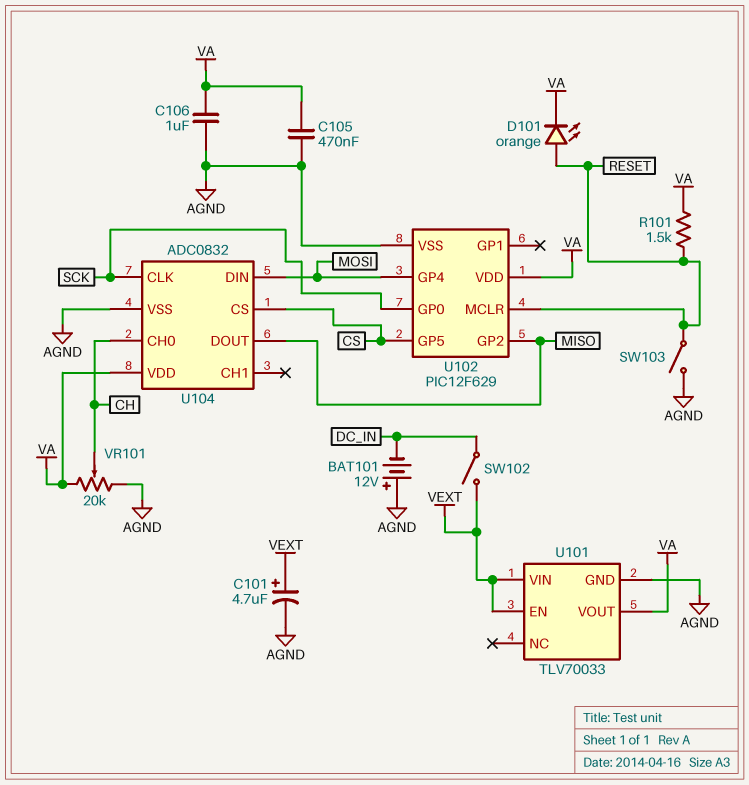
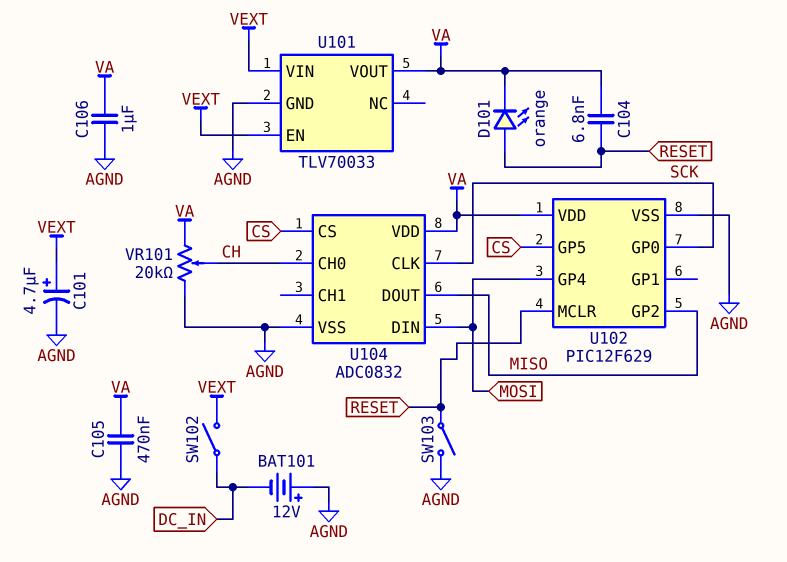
C104: none -> 6.8nF (RESET, VA)
R101: 1.5k (RESET, VA) -> none

